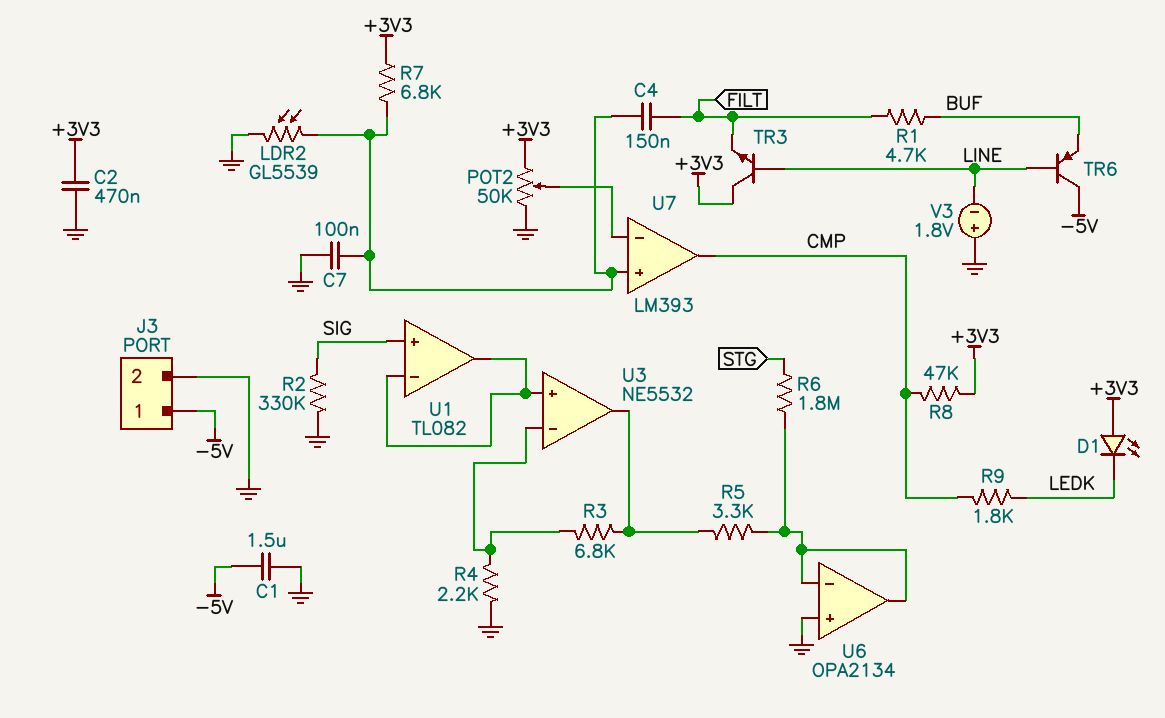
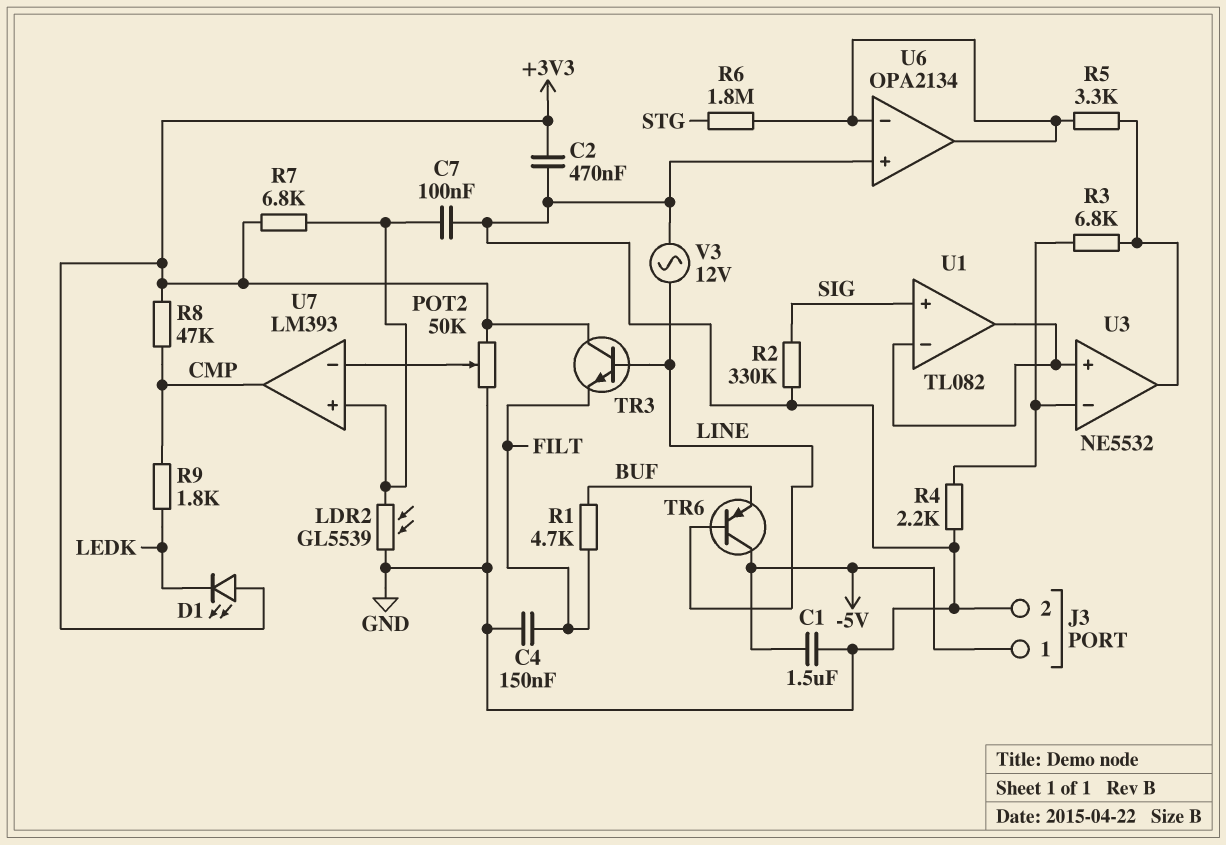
C4: 150nF (FILT, U7/in+) -> 150nF (FILT, GND)
V3: 1.8V (plus GND, minus LINE) -> AC 12V (GND, LINE)

